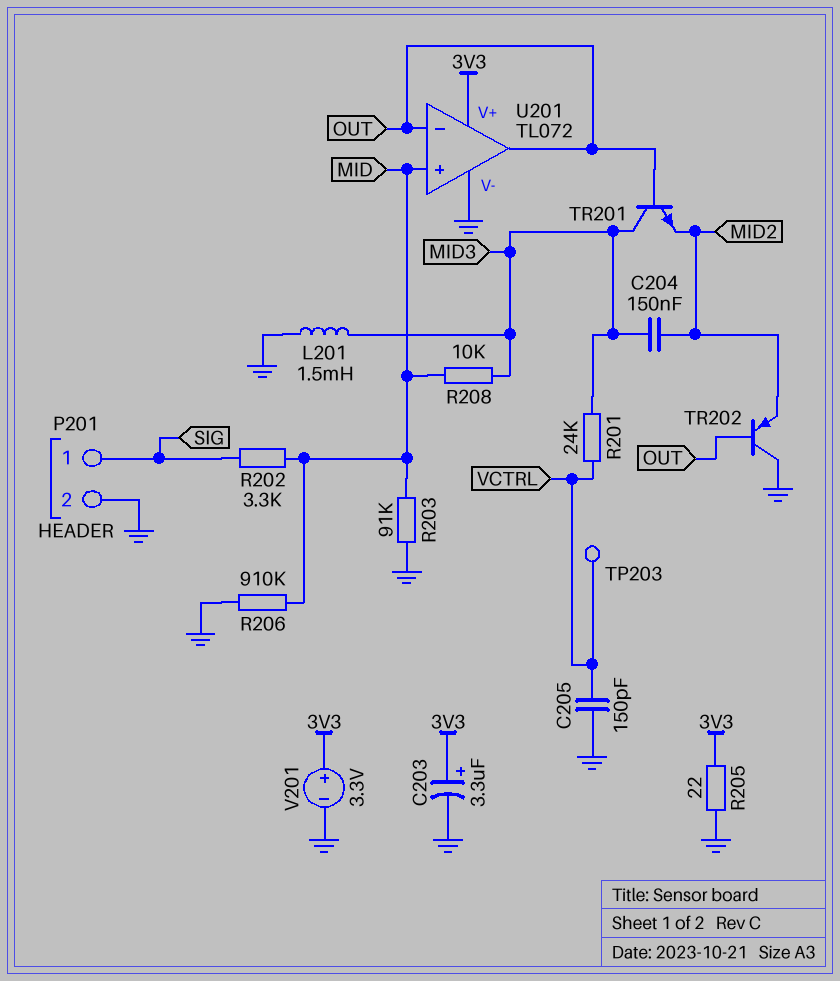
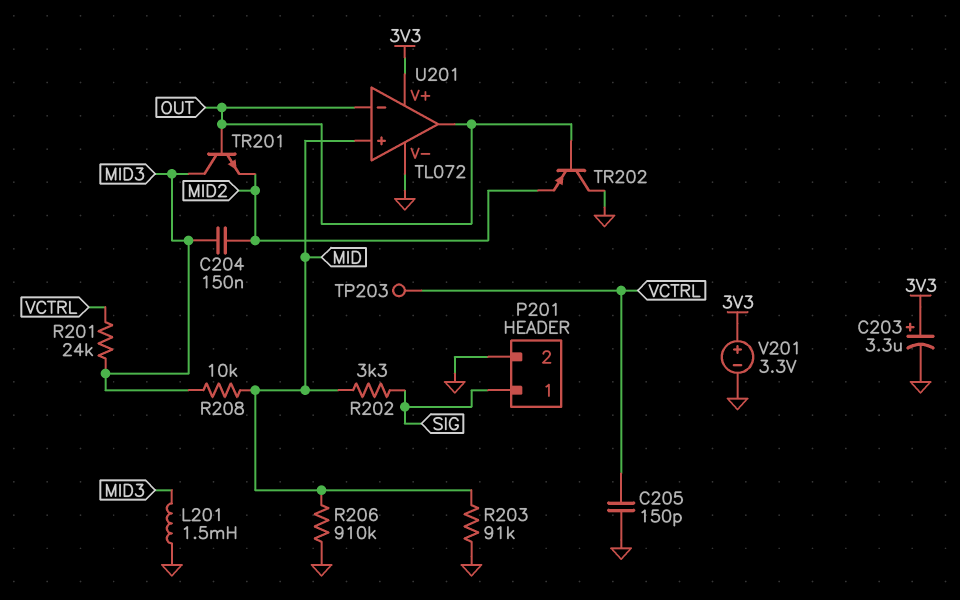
R205: 22 (3V3, GND) -> none

